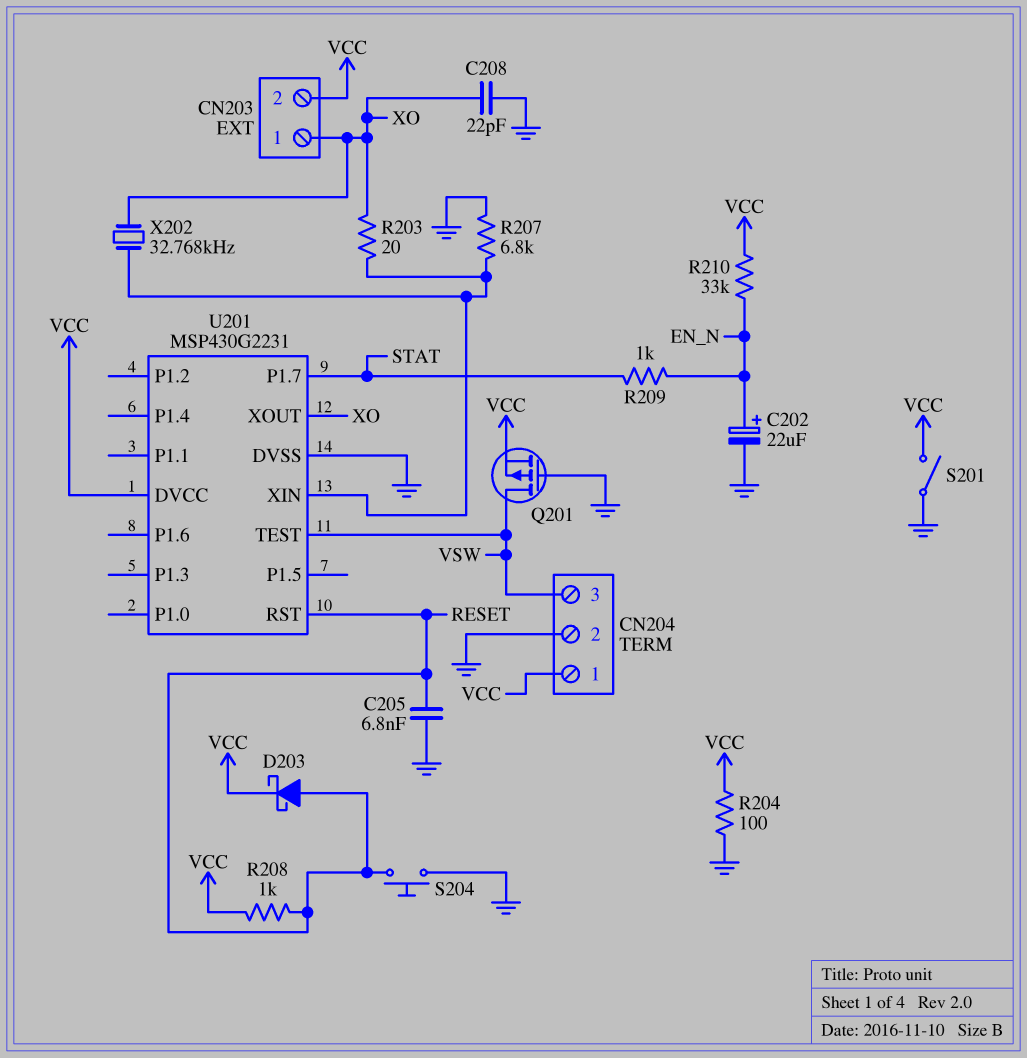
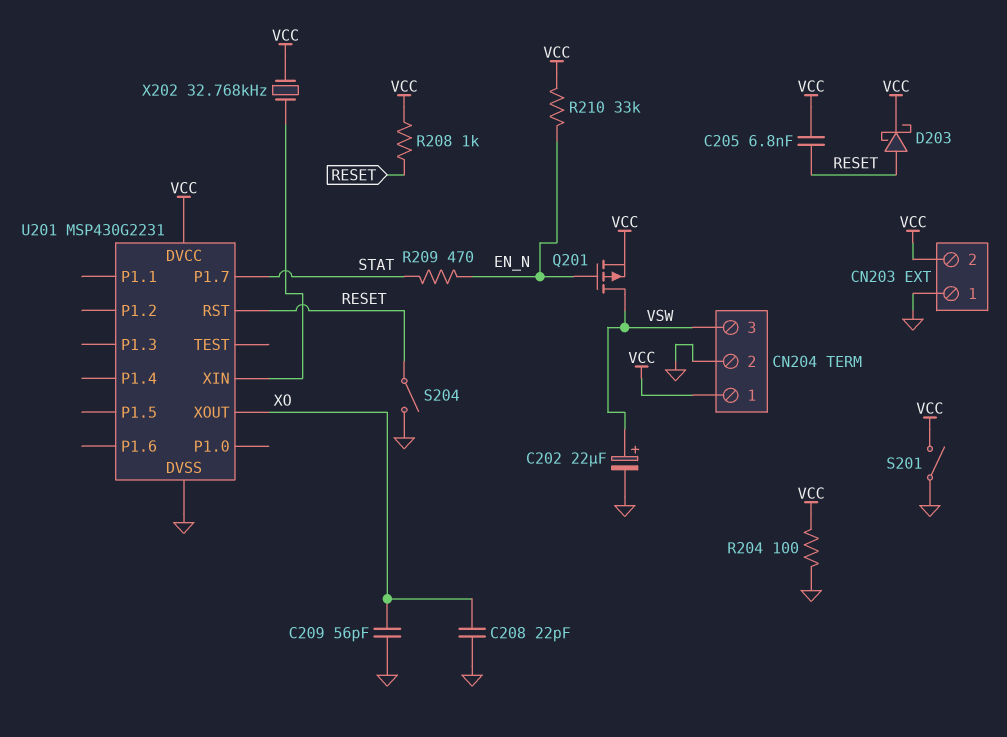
C202: 22uF (plus EN_N, minus GND) -> 22uF (plus VSW, minus GND)
C205: 6.8nF (GND, RESET) -> 6.8nF (RESET, VCC)
C209: none -> 56pF (GND, XO)
CN203 pin 1: XO -> GND
Q201: PMOS (G GND, D VSW, S VCC) -> PMOS (G EN_N, D VSW, S VCC)
R203: 20 (U201/XIN, XO) -> none
R207: 6.8k (GND, U201/XIN) -> none
R209: 1k (EN_N, STAT) -> 470 (EN_N, STAT)
S204: button (GND, RESET) -> switch (GND, RESET)
U201 pin TEST: VSW -> none
X202: 32.768kHz (U201/XIN, XO) -> 32.768kHz (U201/XIN, VCC)

